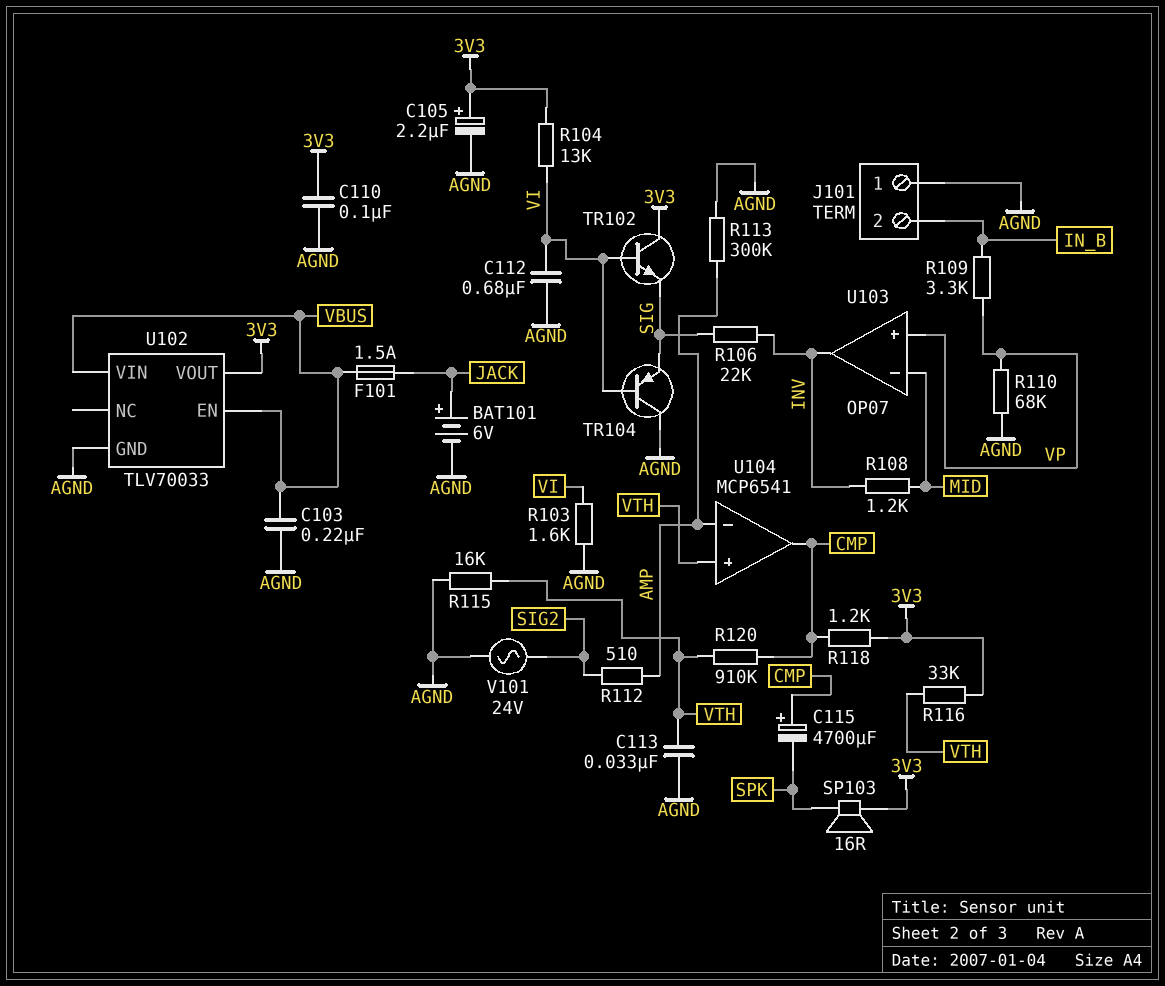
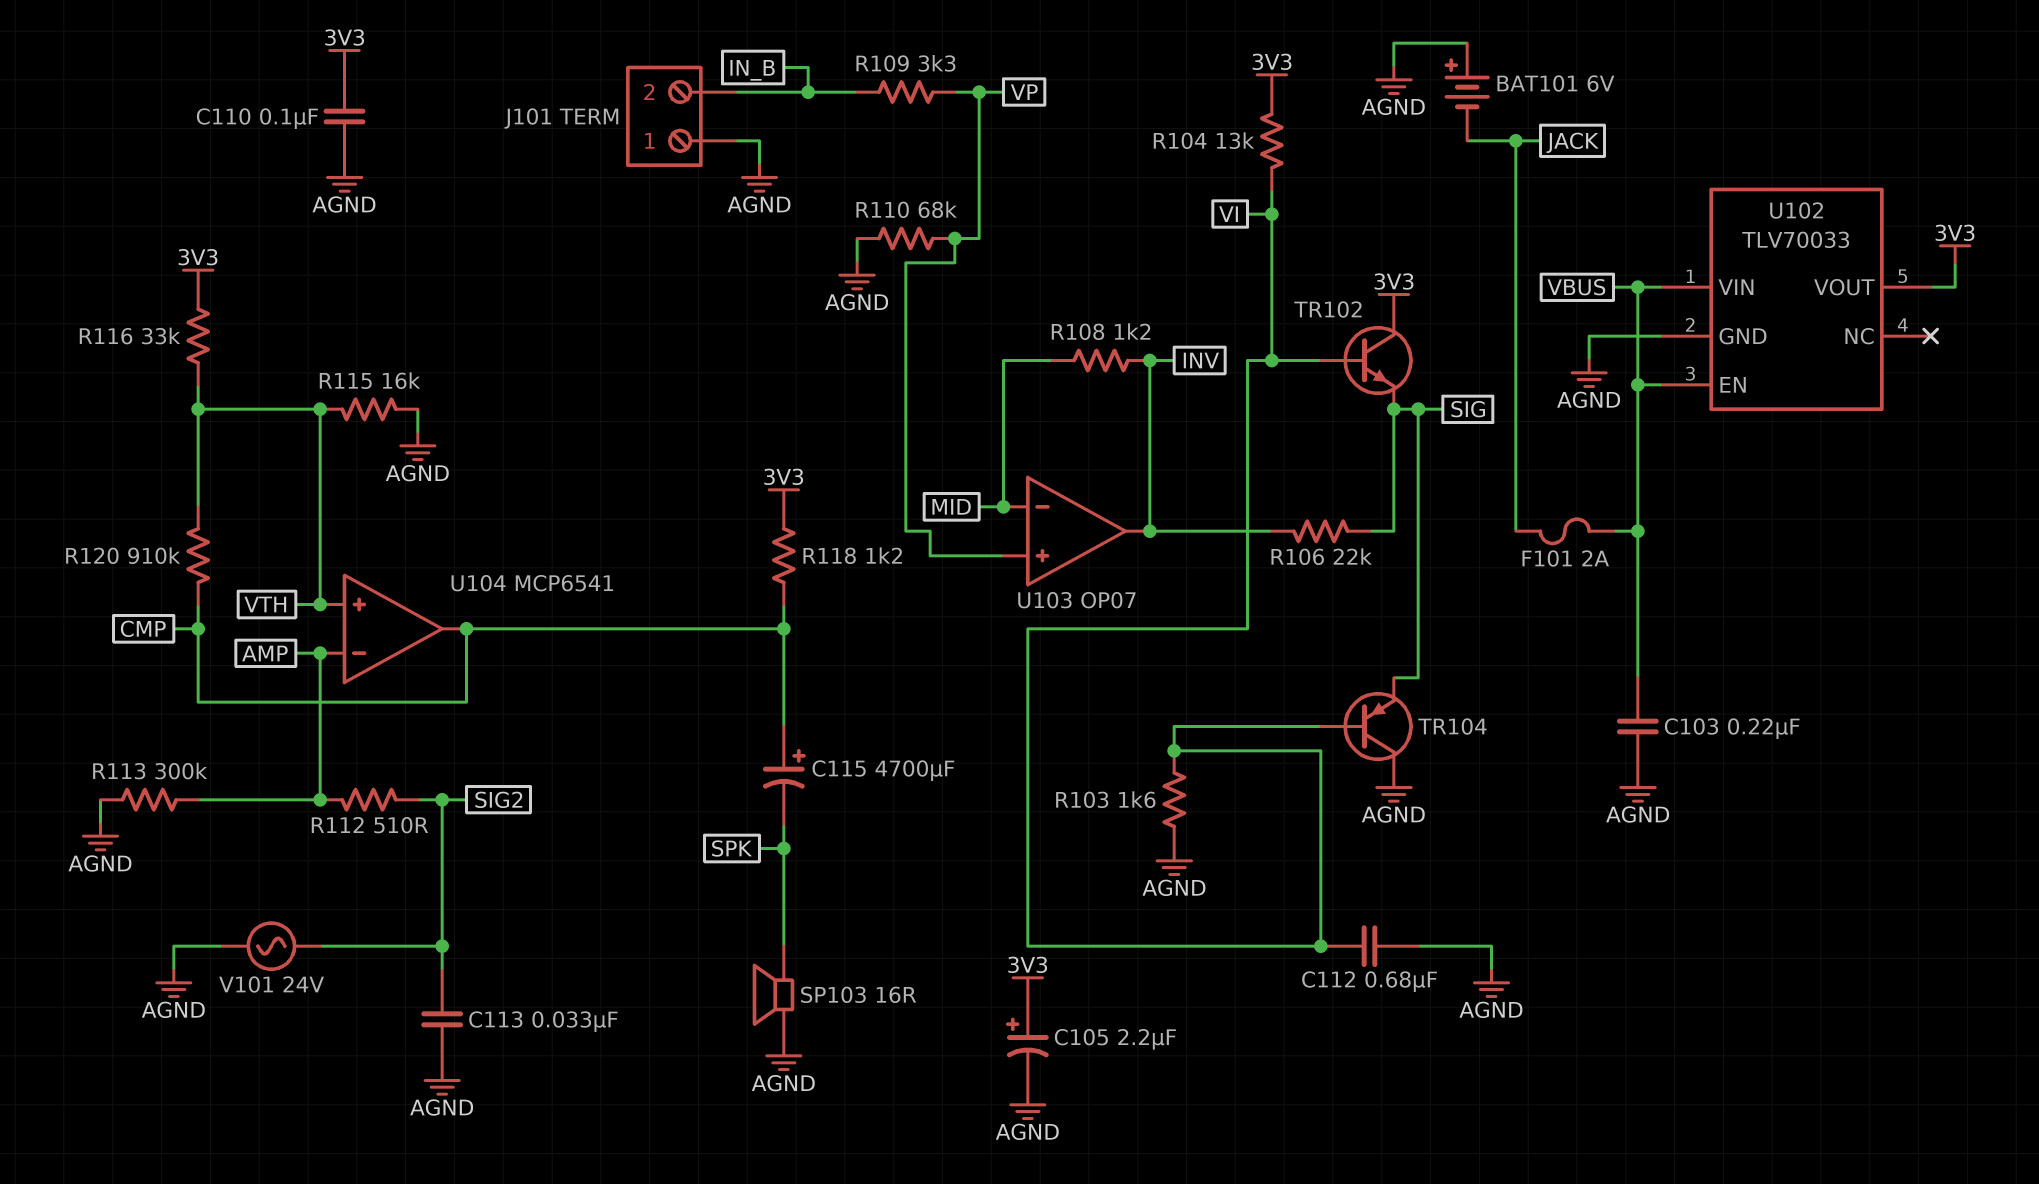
BAT101: 6V (plus JACK, minus AGND) -> 6V (plus AGND, minus JACK)
C113: 33nF (AGND, VTH) -> 33nF (AGND, SIG2)
F101: 1.5A (JACK, VBUS) -> 2A (JACK, VBUS)
SP103: speaker 16R (3V3, SPK) -> speaker 16R (AGND, SPK)

